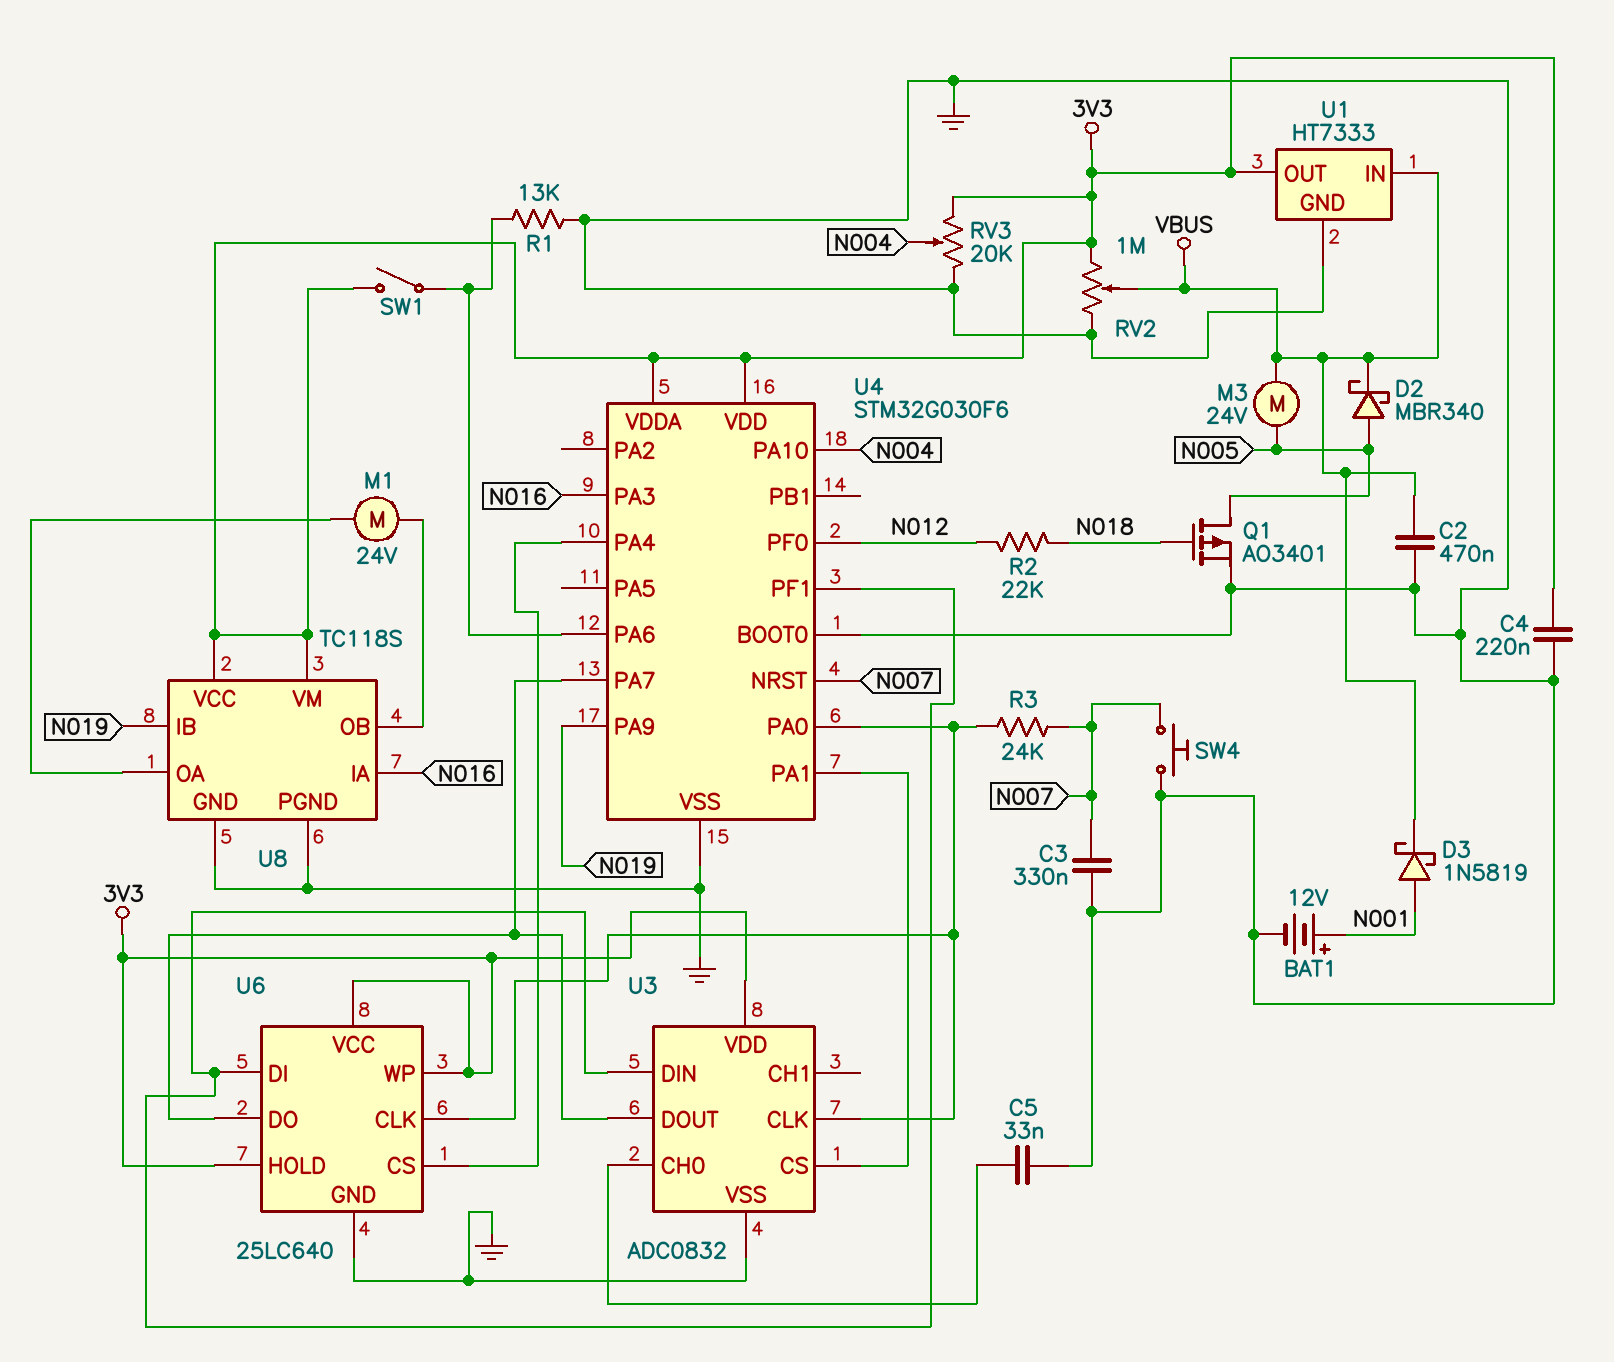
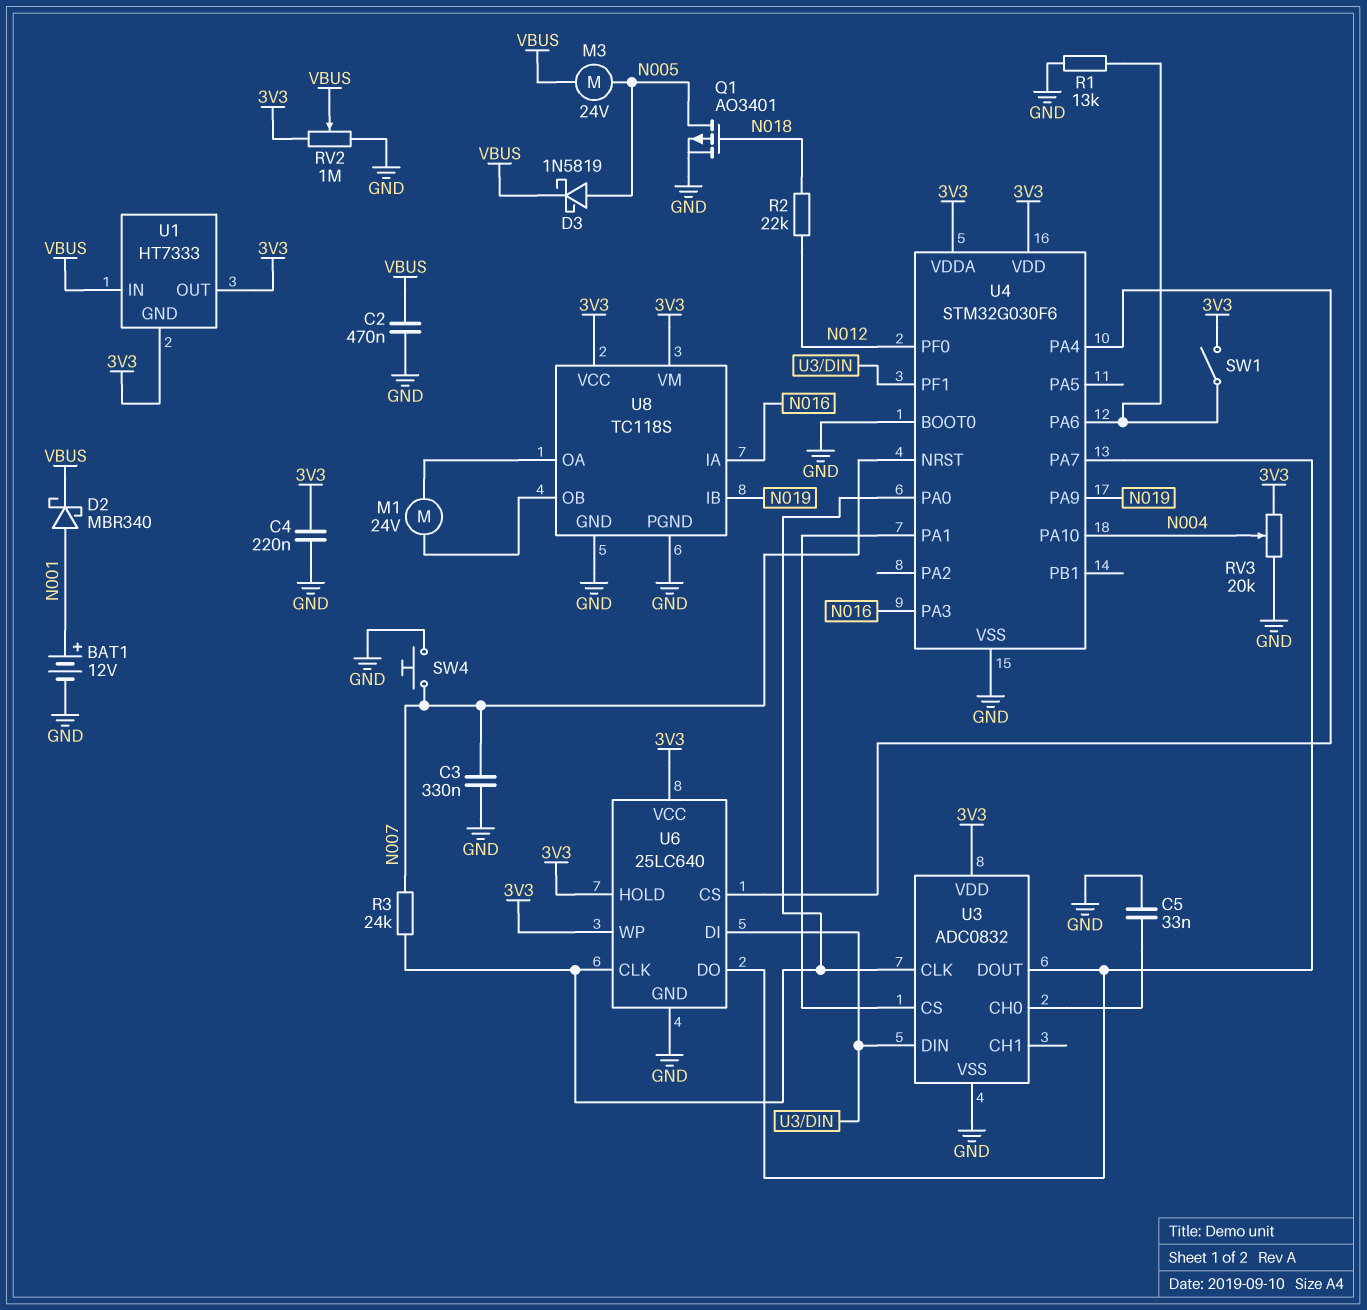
D2: schottky MBR340 (A N005, K VBUS) -> schottky MBR340 (A N001, K VBUS)
D3: schottky 1N5819 (A N001, K VBUS) -> schottky 1N5819 (A N005, K VBUS)
U1 pin GND: GND -> 3V3

